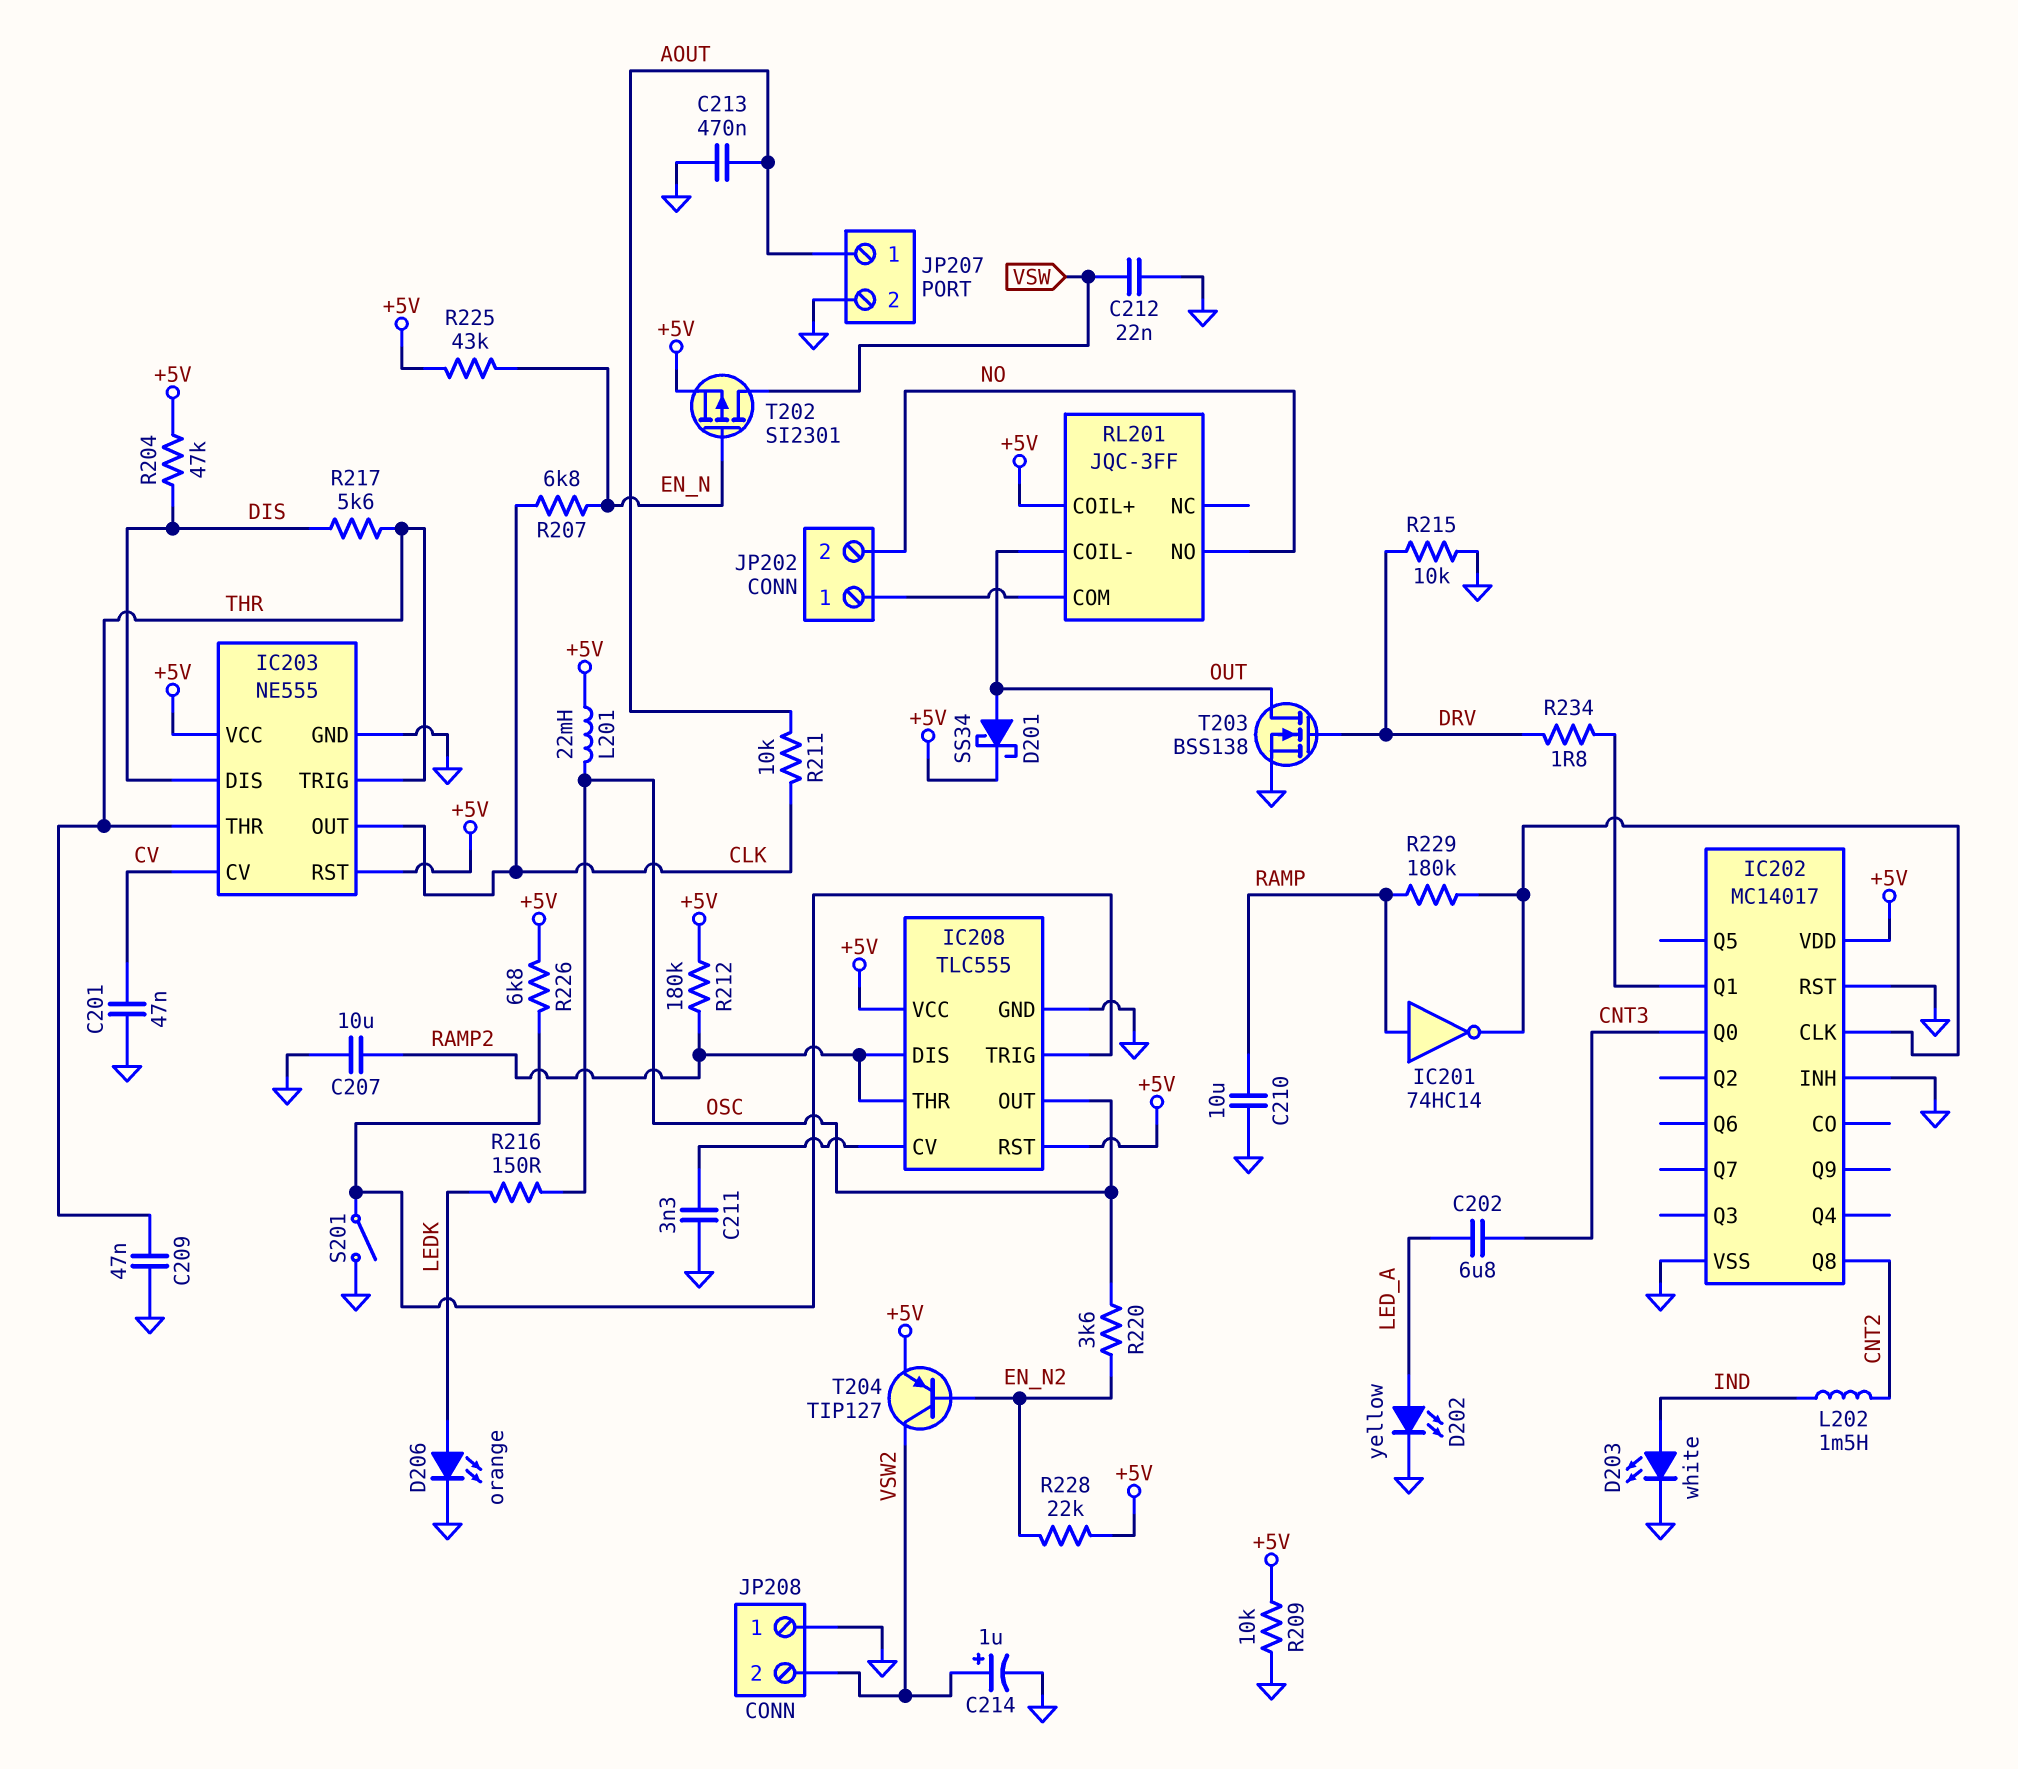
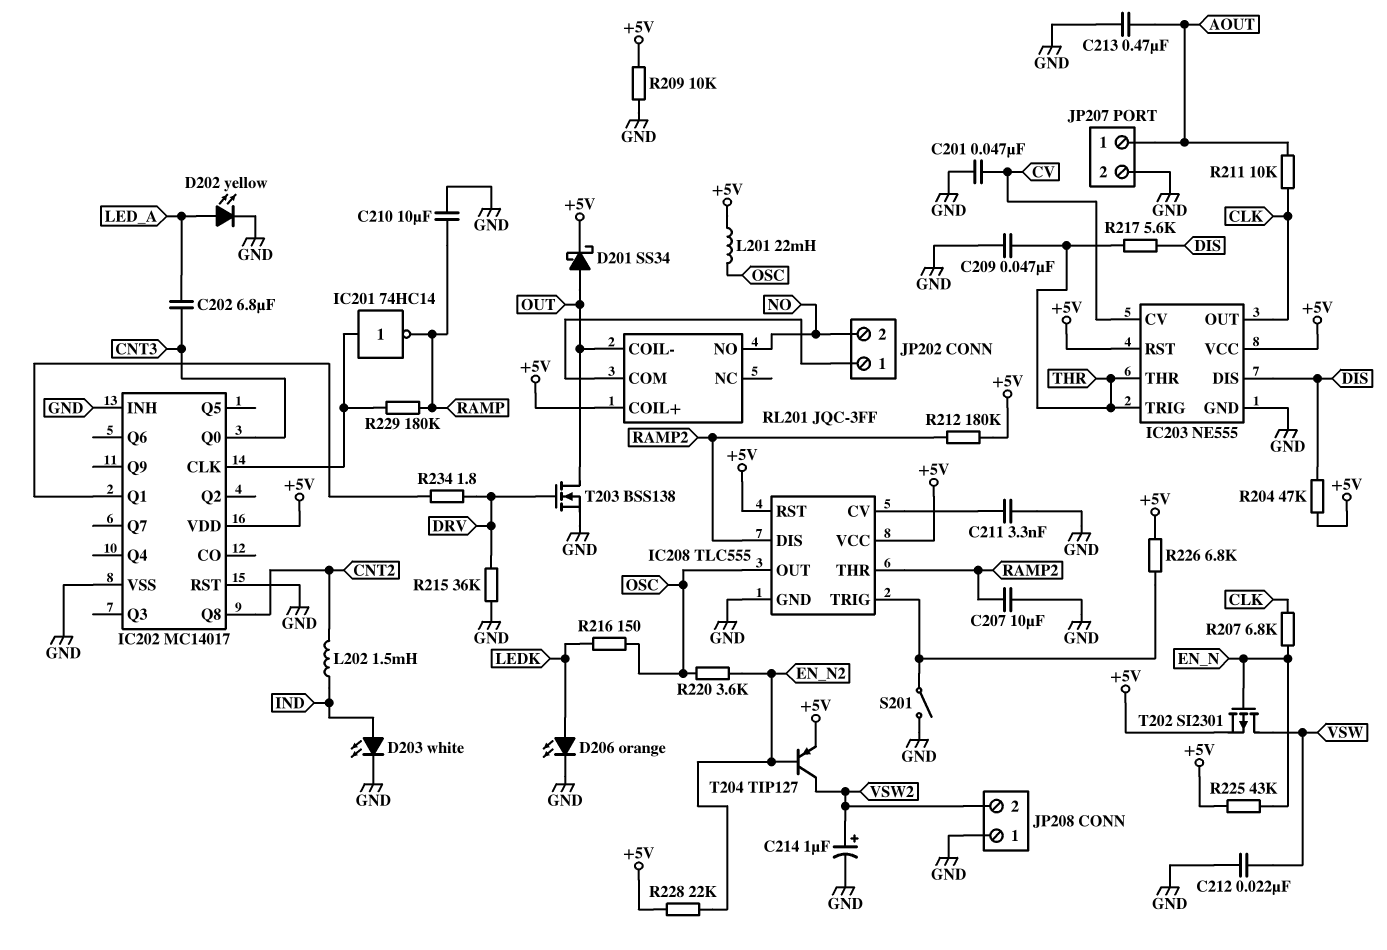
IC201: NOT 74HC14 (in RAMP, out IC202/CLK) -> NOT 74HC14 (in IC202/CLK, out RAMP)
R215: 10k (DRV, GND) -> 36k (DRV, GND)

